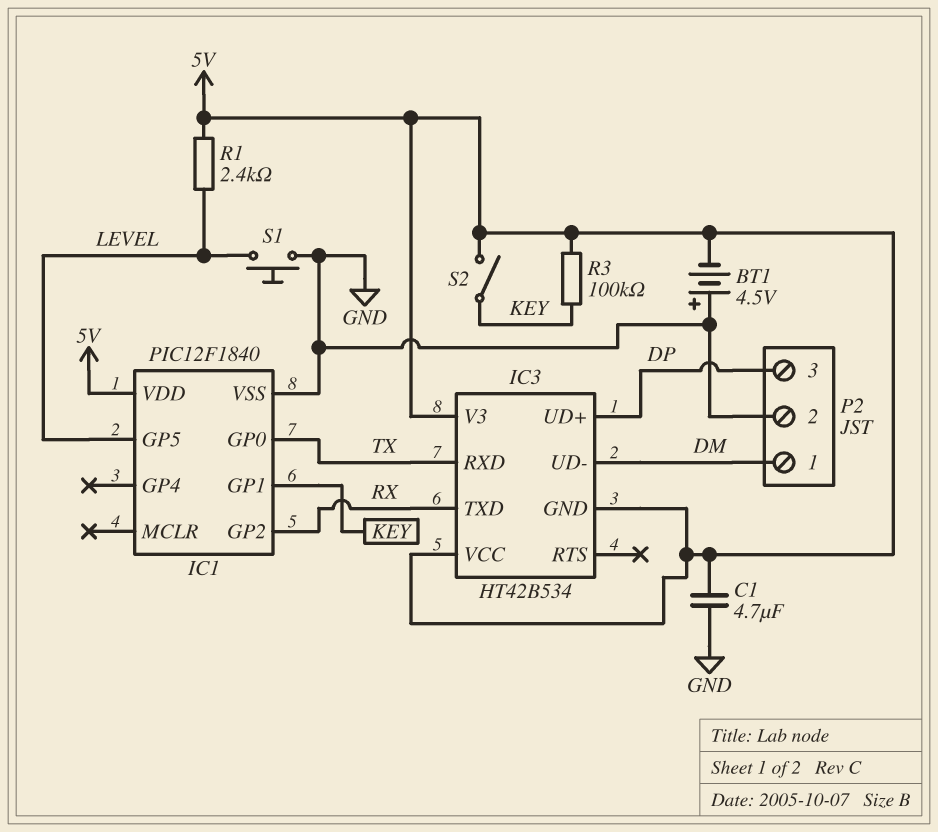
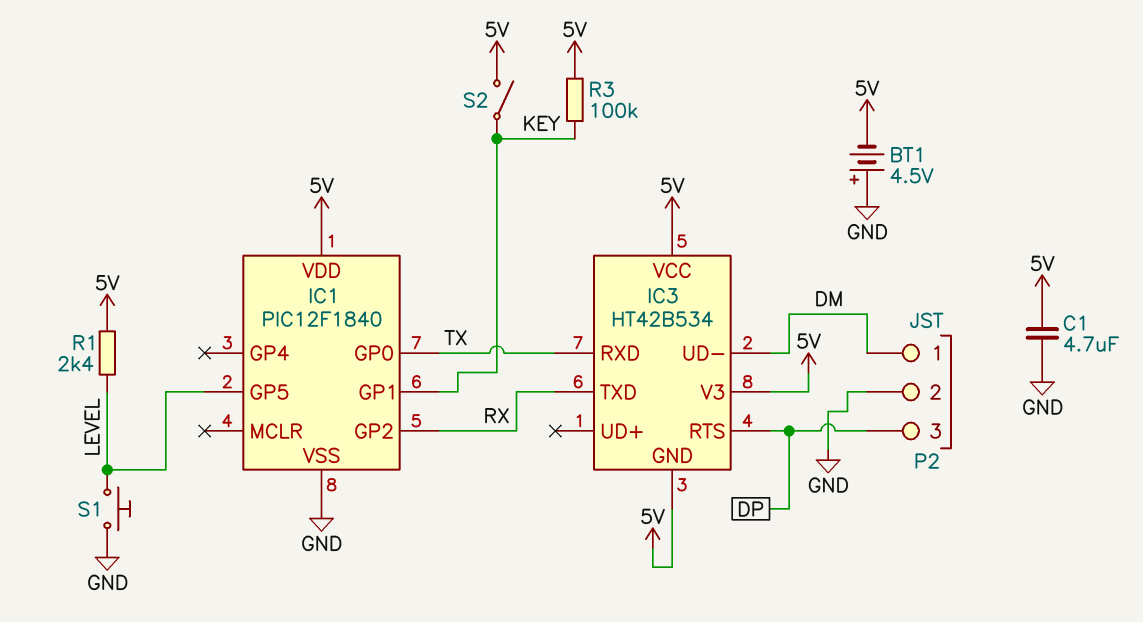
IC3 pin RTS: none -> DP
IC3 pin UD+: DP -> none

